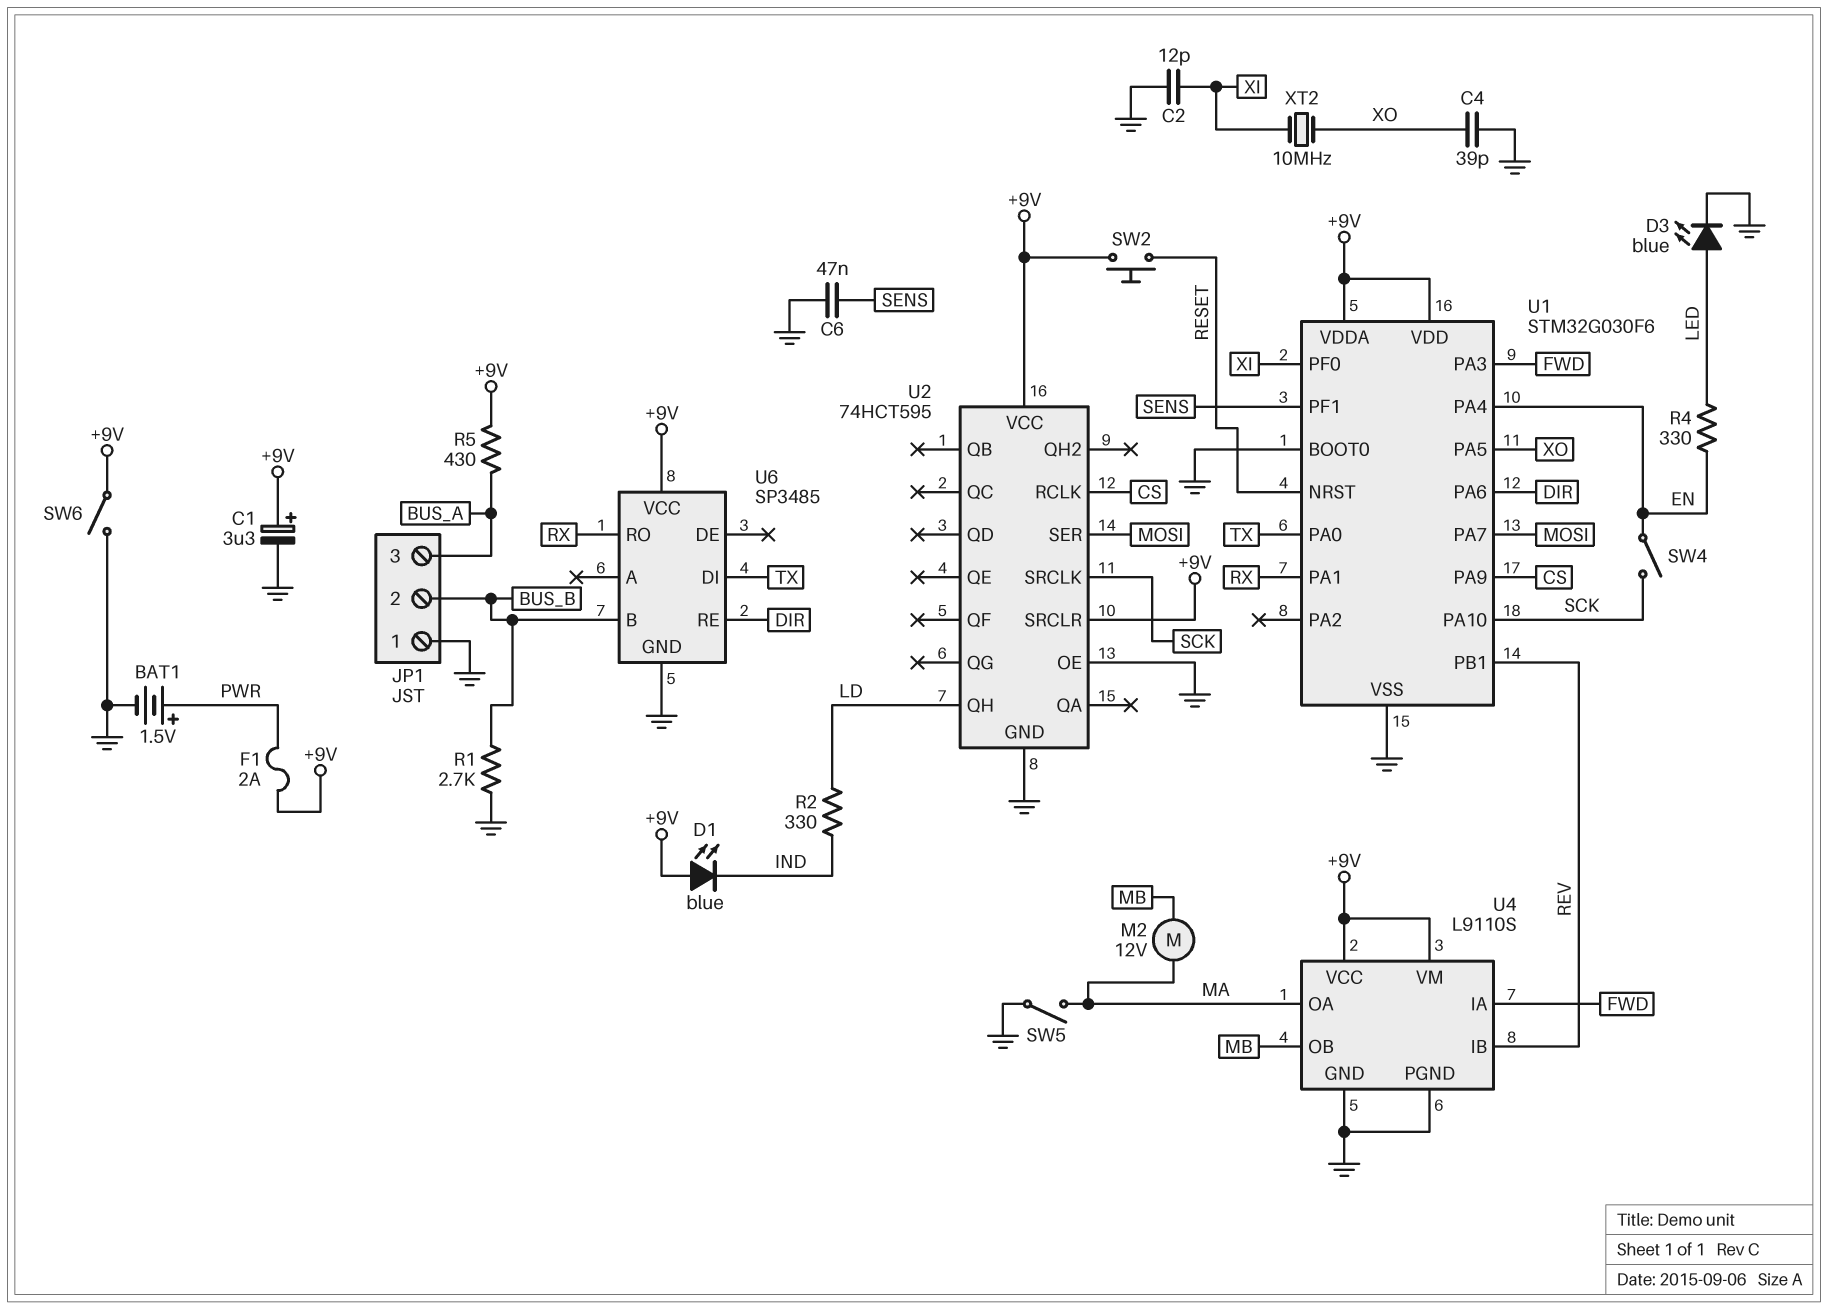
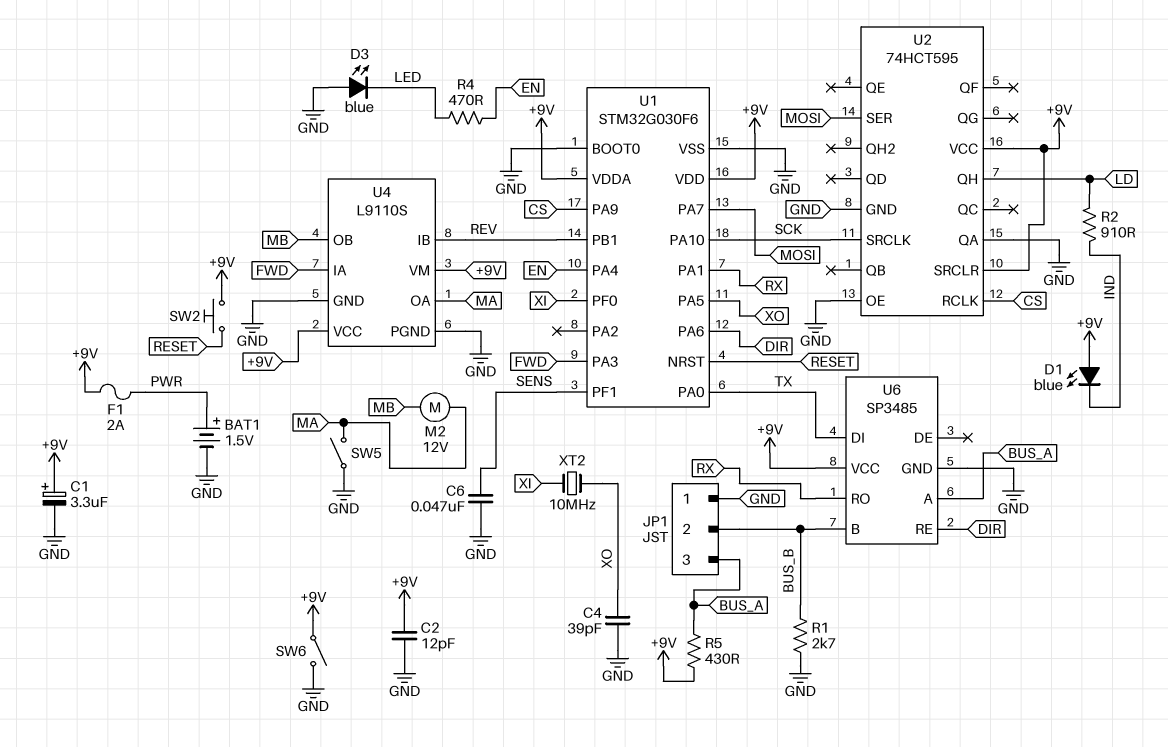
C2: 12pF (GND, XI) -> 12pF (+9V, GND)
D3: LED blue (A LED, K GND) -> LED blue (A GND, K LED)
R2: 330 (IND, LD) -> 910 (IND, LD)
R4: 330 (EN, LED) -> 470 (EN, LED)
SW4: switch (EN, SCK) -> none
U2 pin QA: none -> GND
U6 pin A: none -> BUS_A

